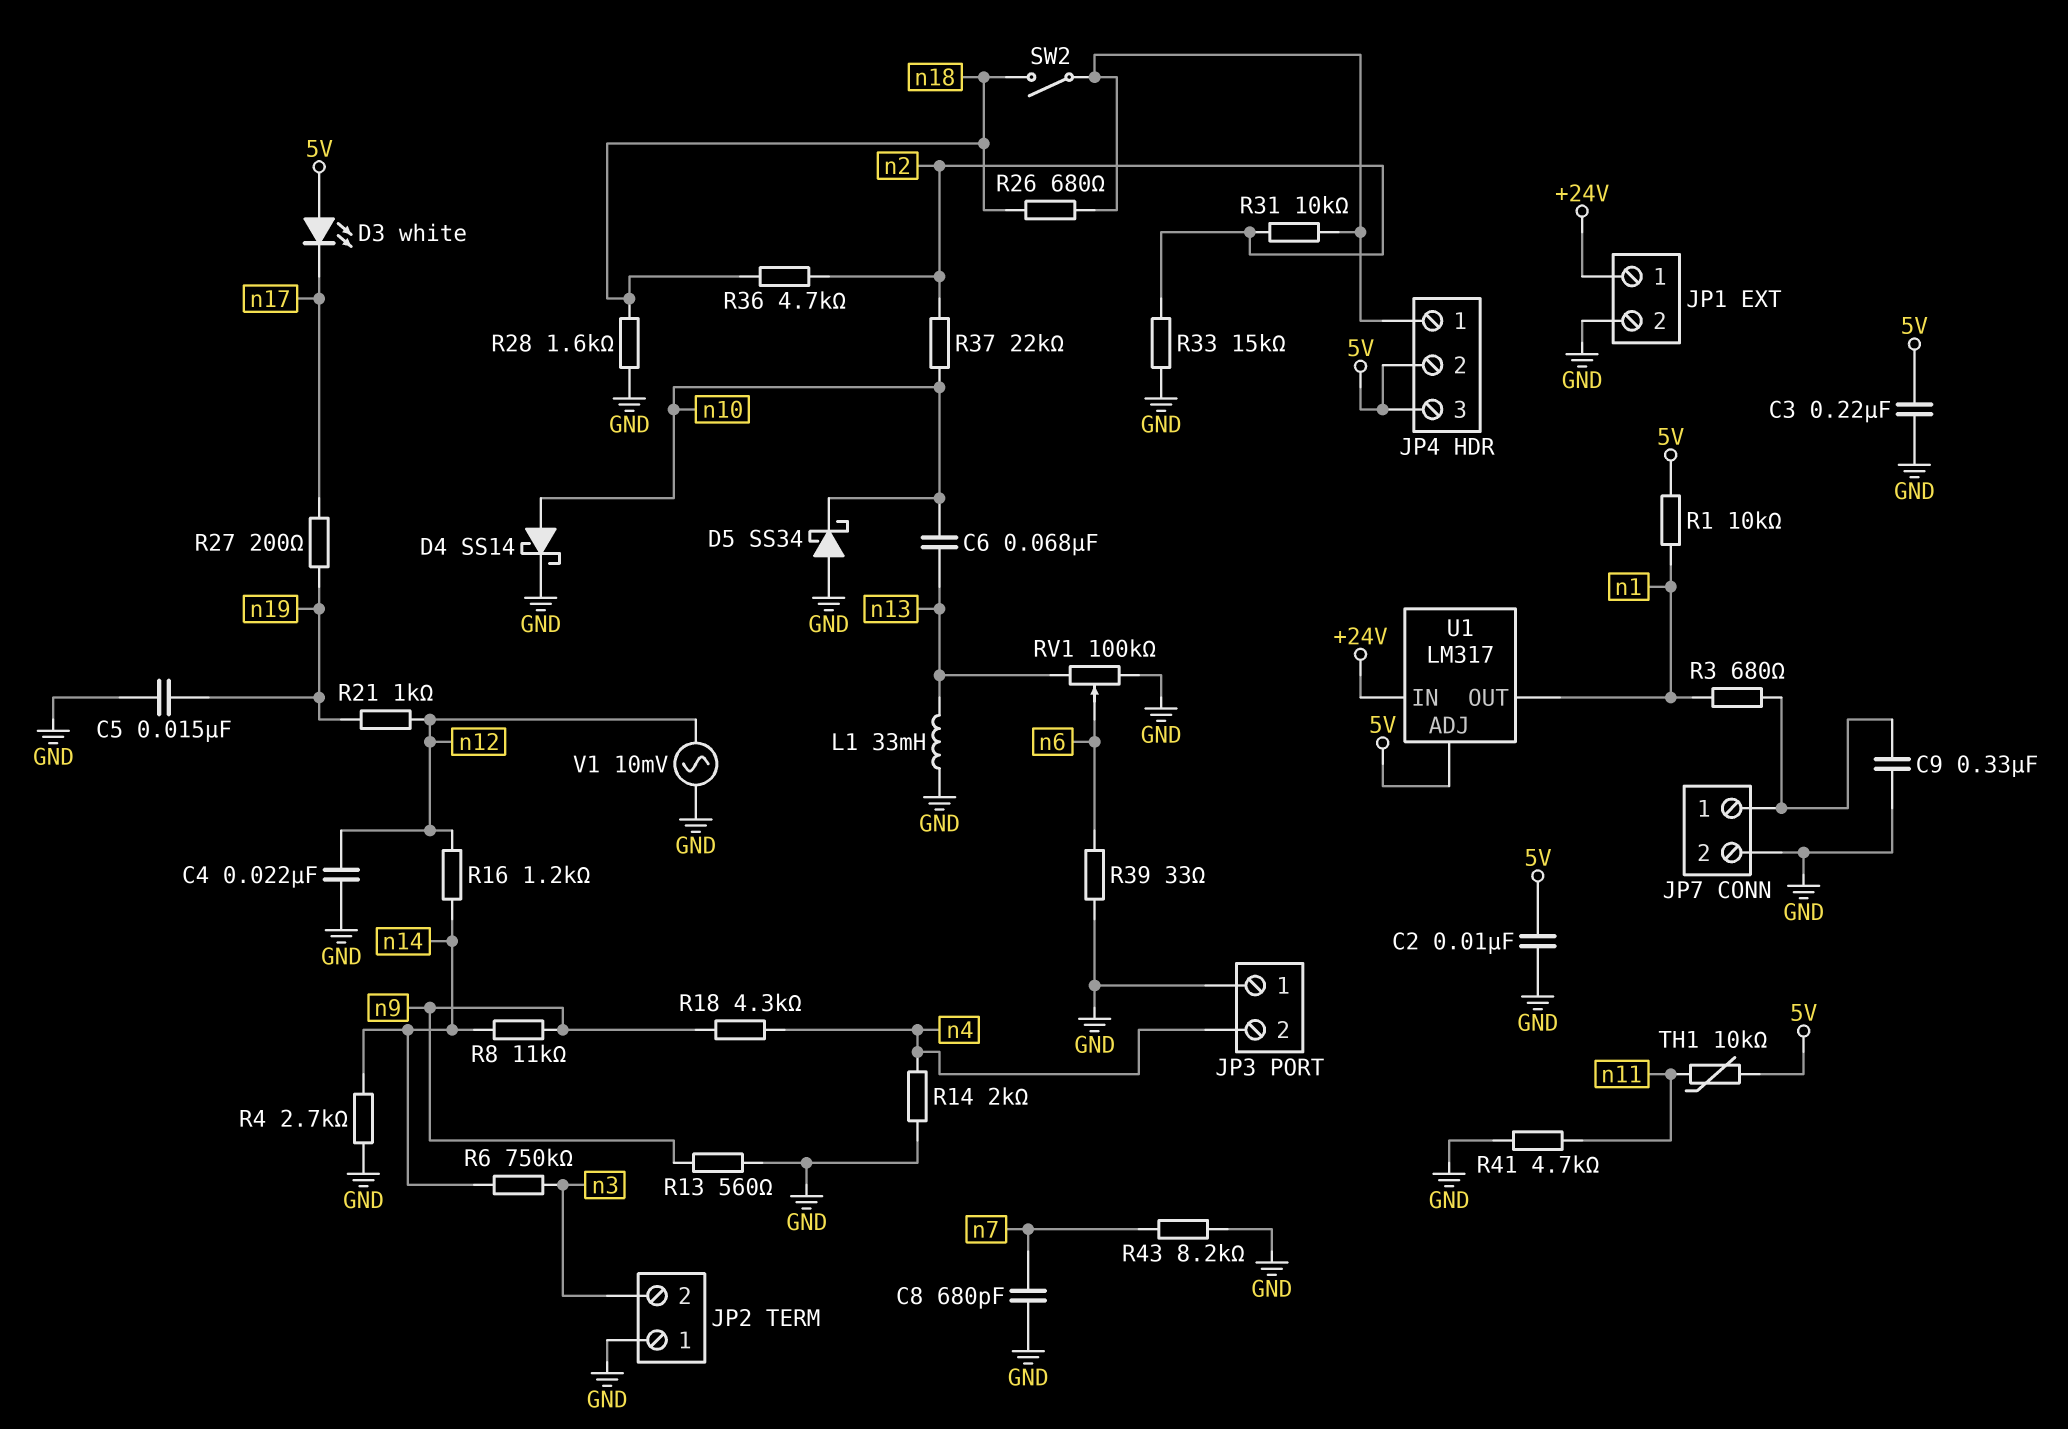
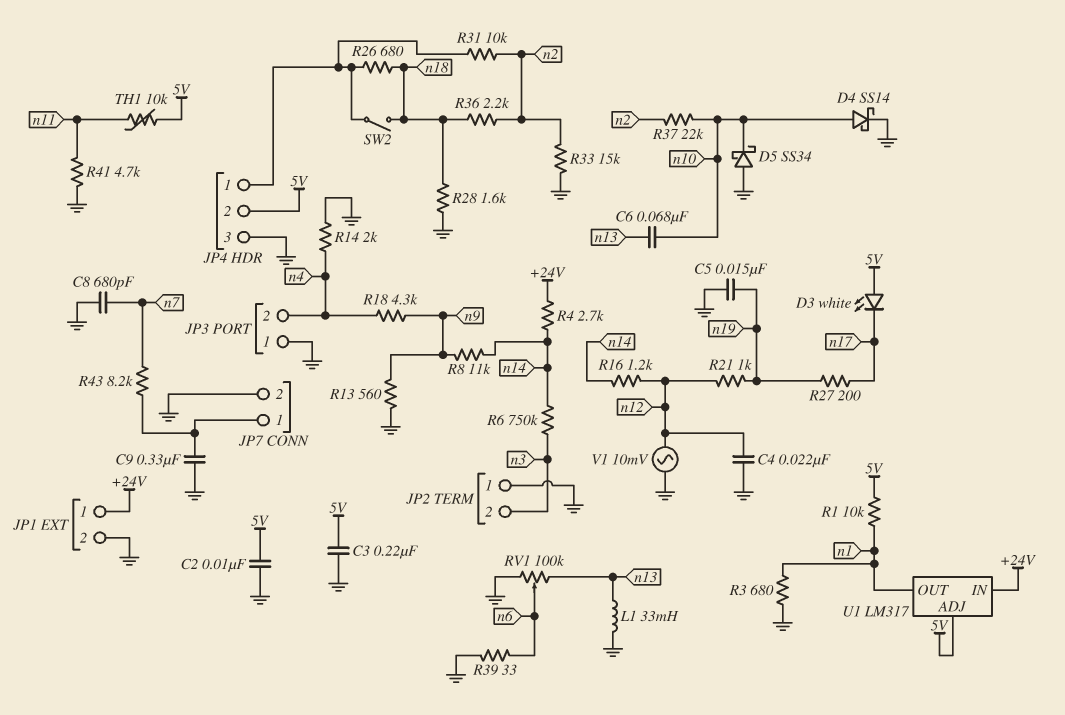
JP4 pin 3: 5V -> GND
R3: 680 (JP7/1, n1) -> 680 (GND, n1)
R4: 2.7k (GND, n14) -> 2.7k (+24V, n14)
R36: 4.7k (n2, n18) -> 2.2k (n2, n18)
R43: 8.2k (GND, n7) -> 8.2k (JP7/1, n7)

